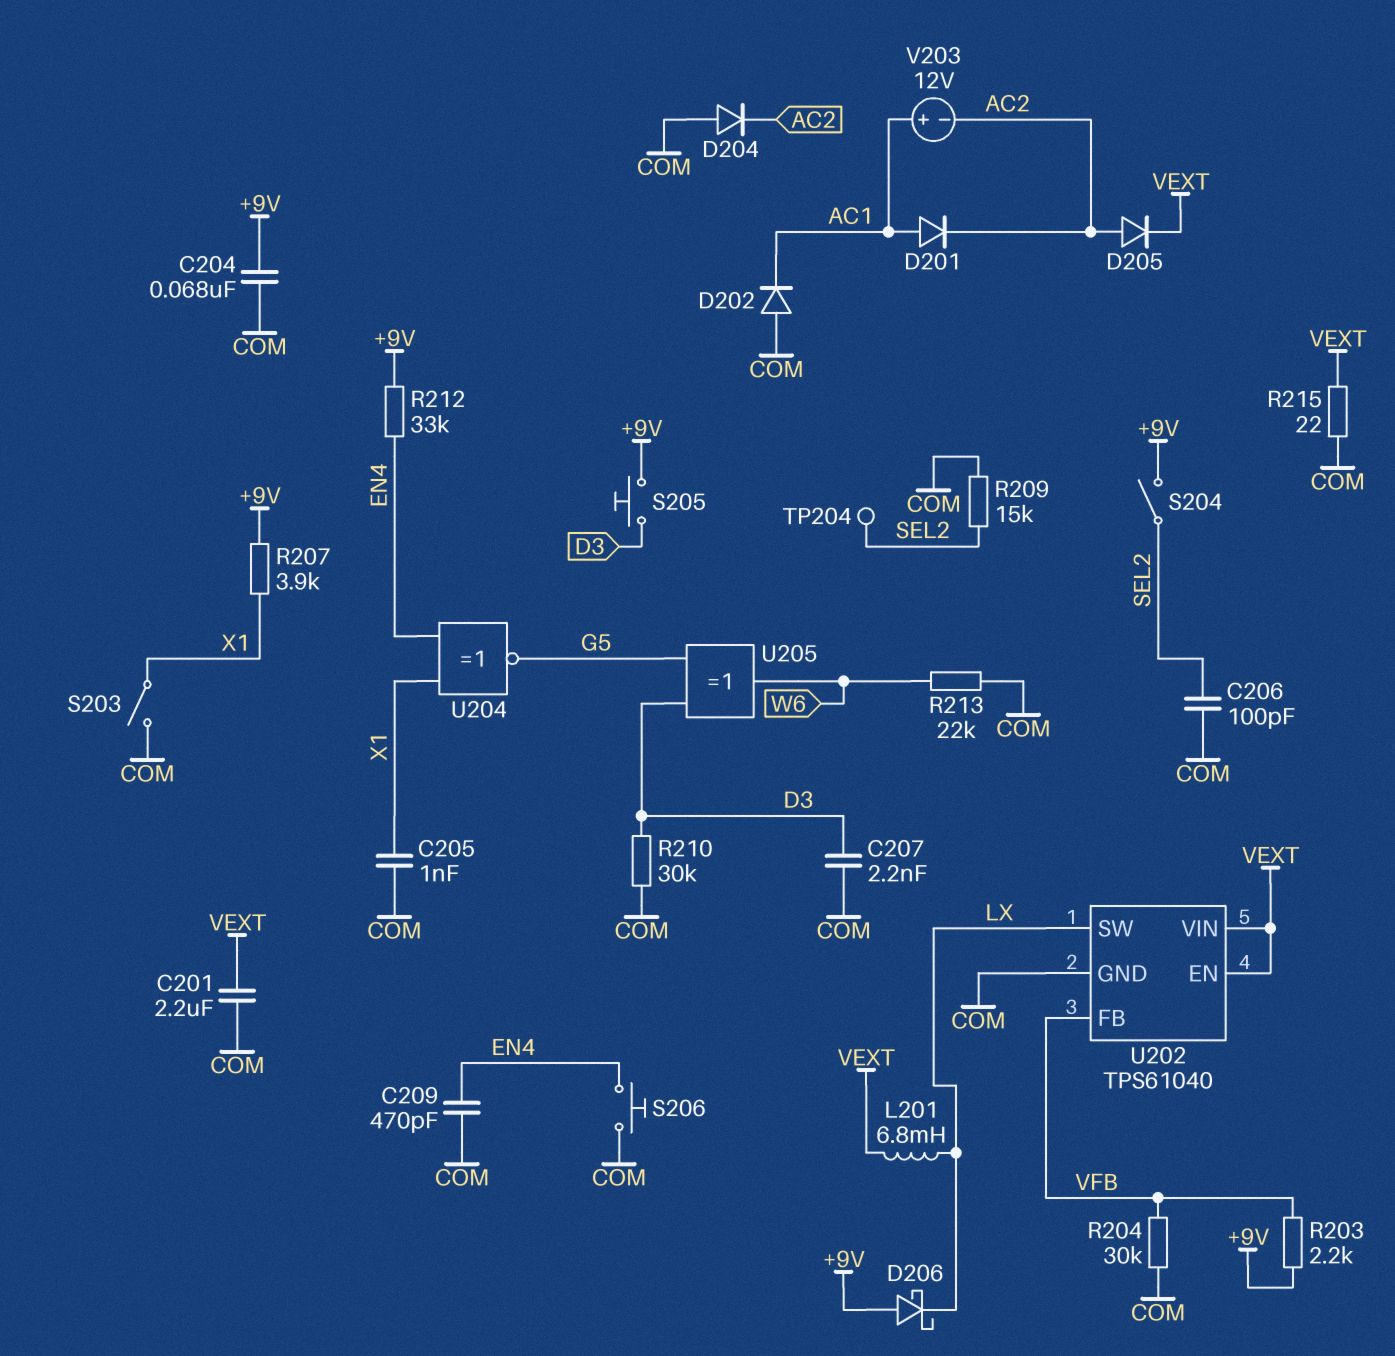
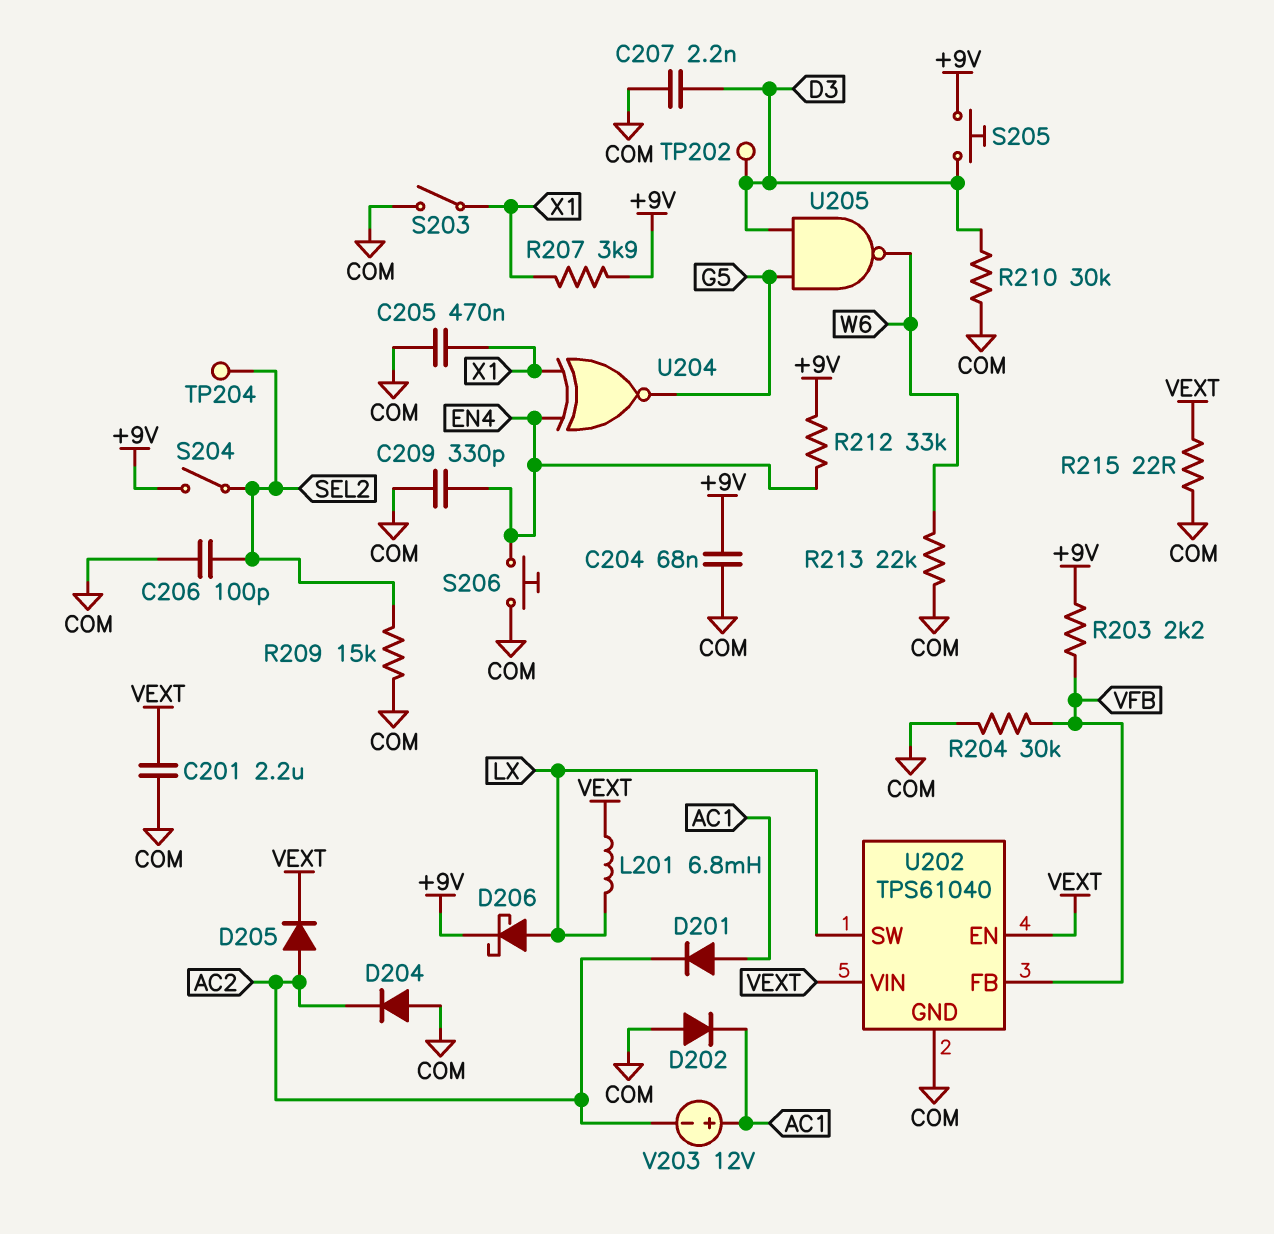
C205: 1nF (COM, X1) -> 470nF (COM, X1)
C209: 470pF (COM, EN4) -> 330pF (COM, EN4)
D206: schottky (A +9V, K LX) -> schottky (A LX, K +9V)
TP202: none -> test point (D3)
U205: XOR (in D3, in G5, out W6) -> NAND (in D3, in G5, out W6)

